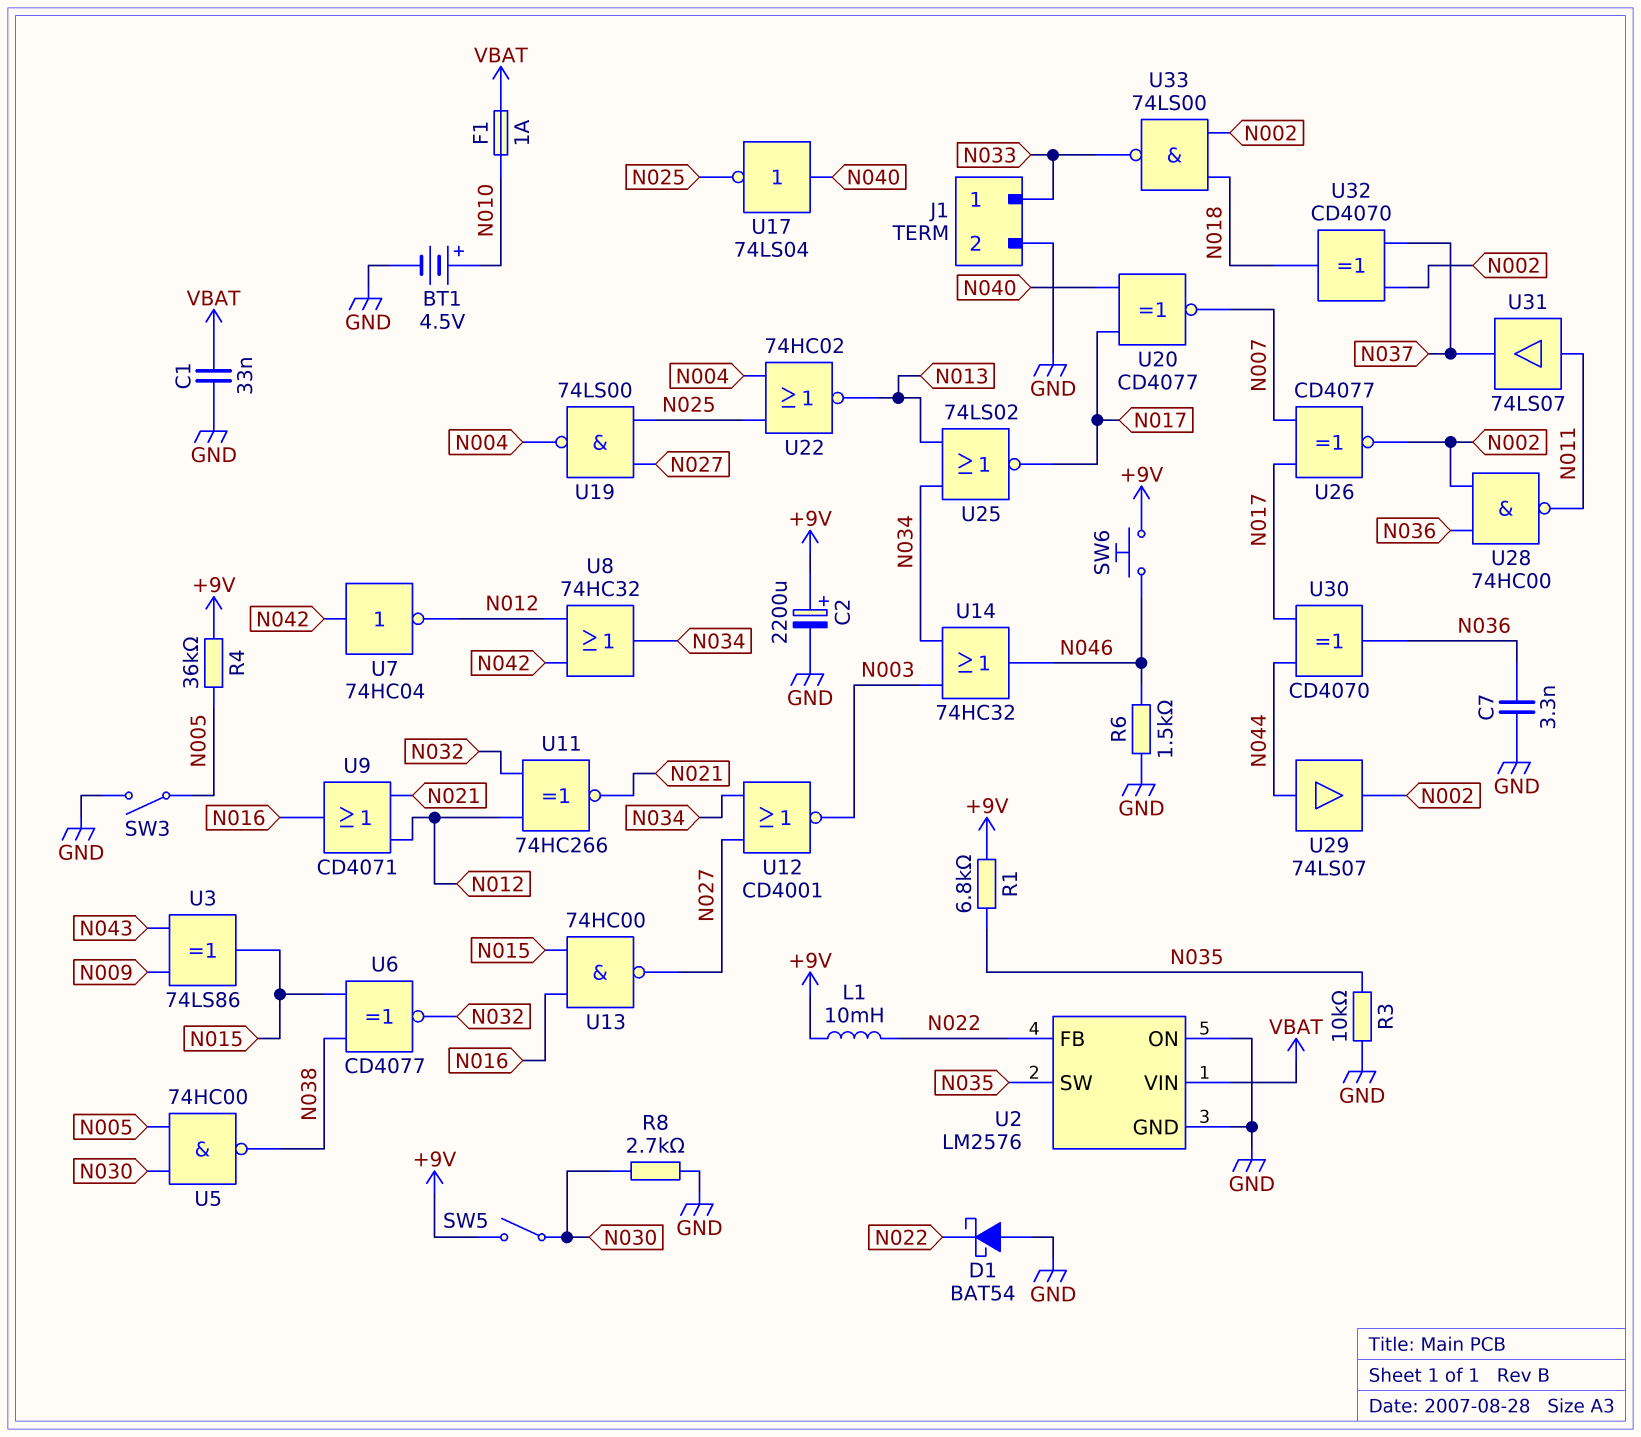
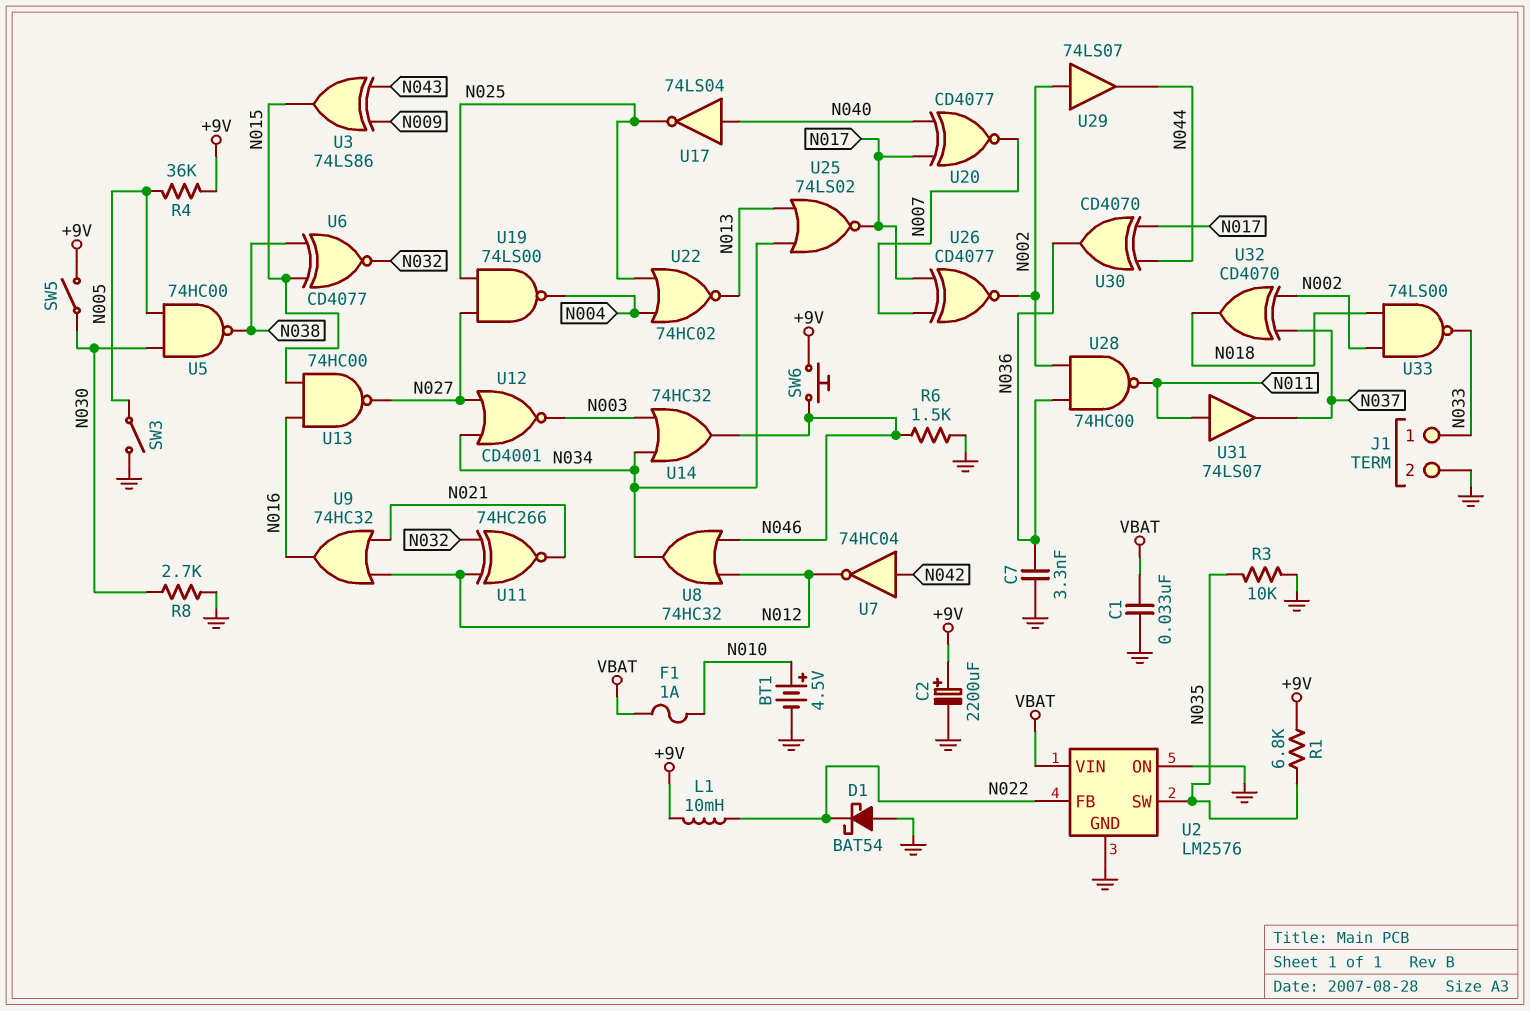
U8: OR 74HC32 (in N012, in N042, out N034) -> OR 74HC32 (in N012, in N046, out N034)
U9: OR CD4071 (in N012, in N021, out N016) -> OR 74HC32 (in N012, in N021, out N016)
U29: buffer 74LS07 (in N044, out N002) -> buffer 74LS07 (in N002, out N044)

